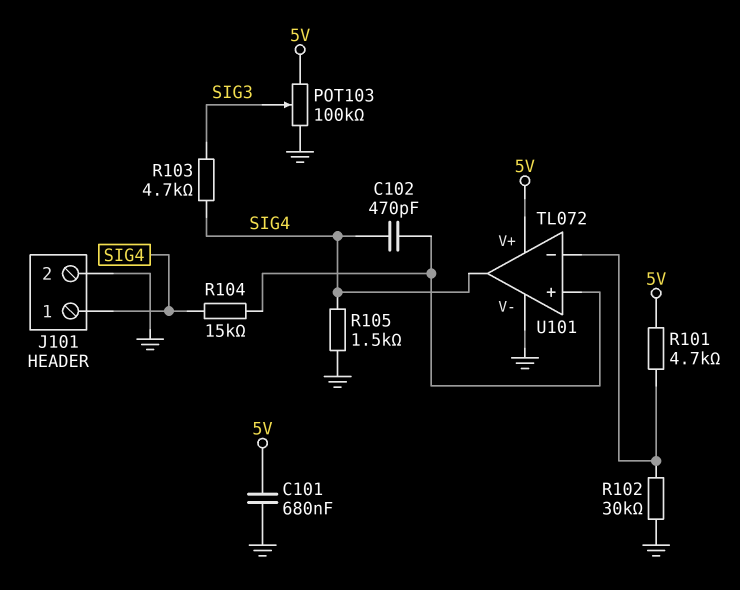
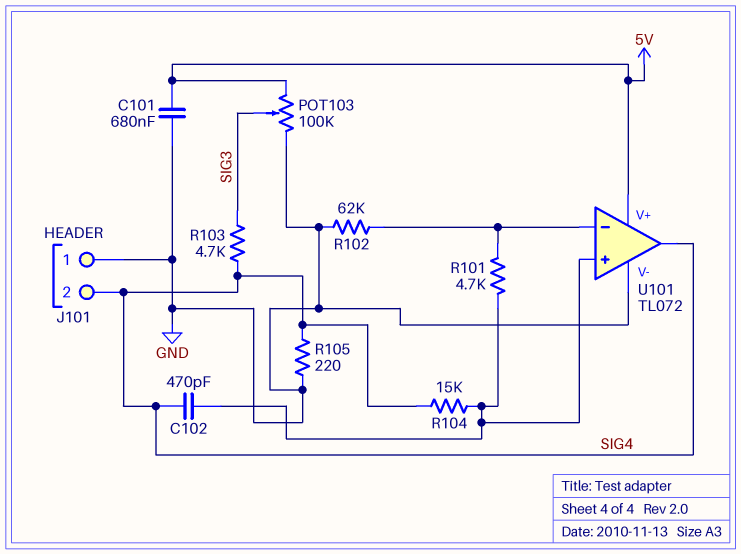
J101 pin 1: SIG4 -> GND
J101 pin 2: GND -> SIG4
R101: 4.7k (5V, U101/in-) -> 4.7k (U101/in+, U101/in-)
R102: 30k (GND, U101/in-) -> 62k (GND, U101/in-)
R105: 1.5k (GND, SIG4) -> 220 (GND, SIG4)

